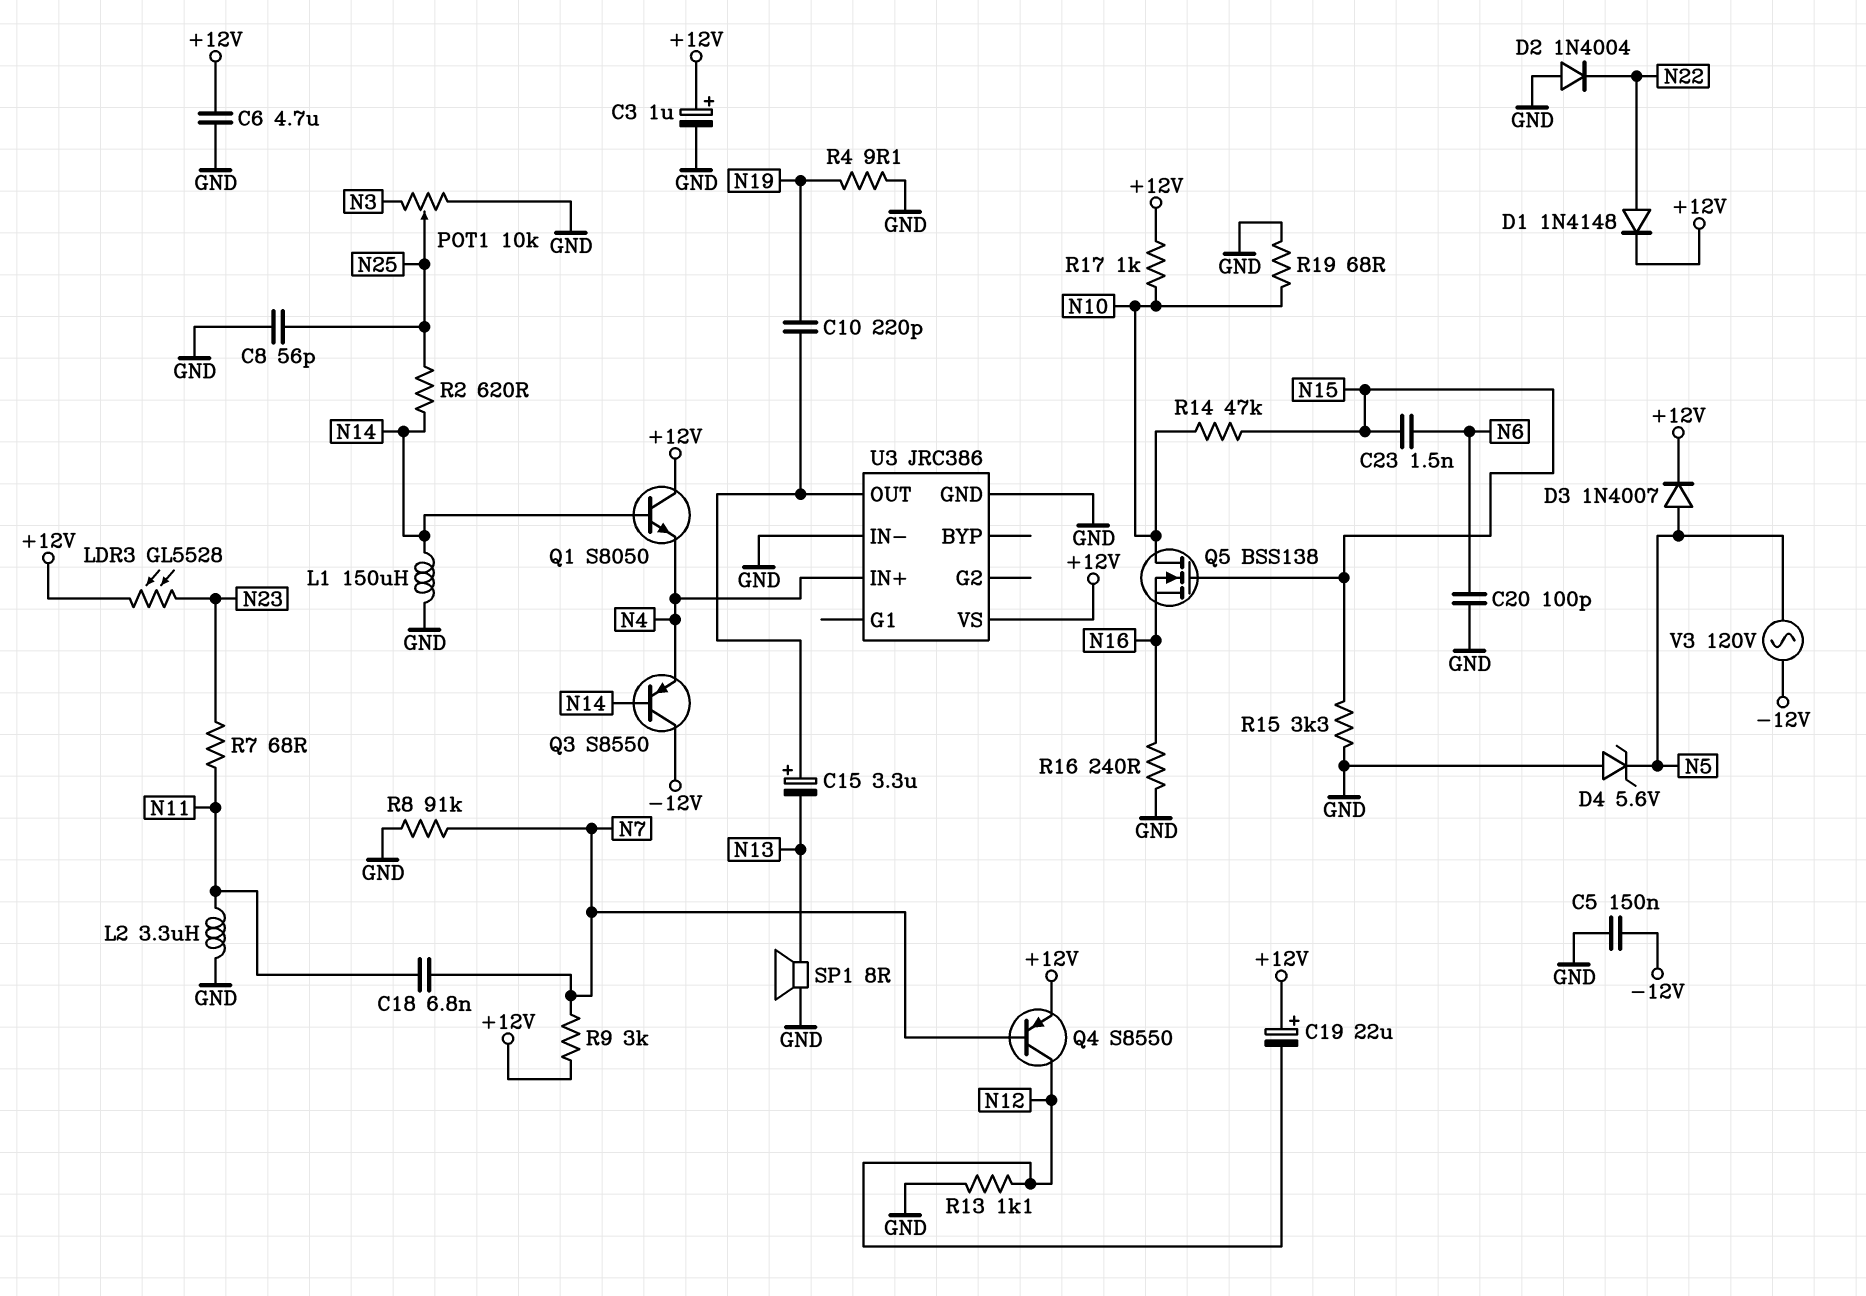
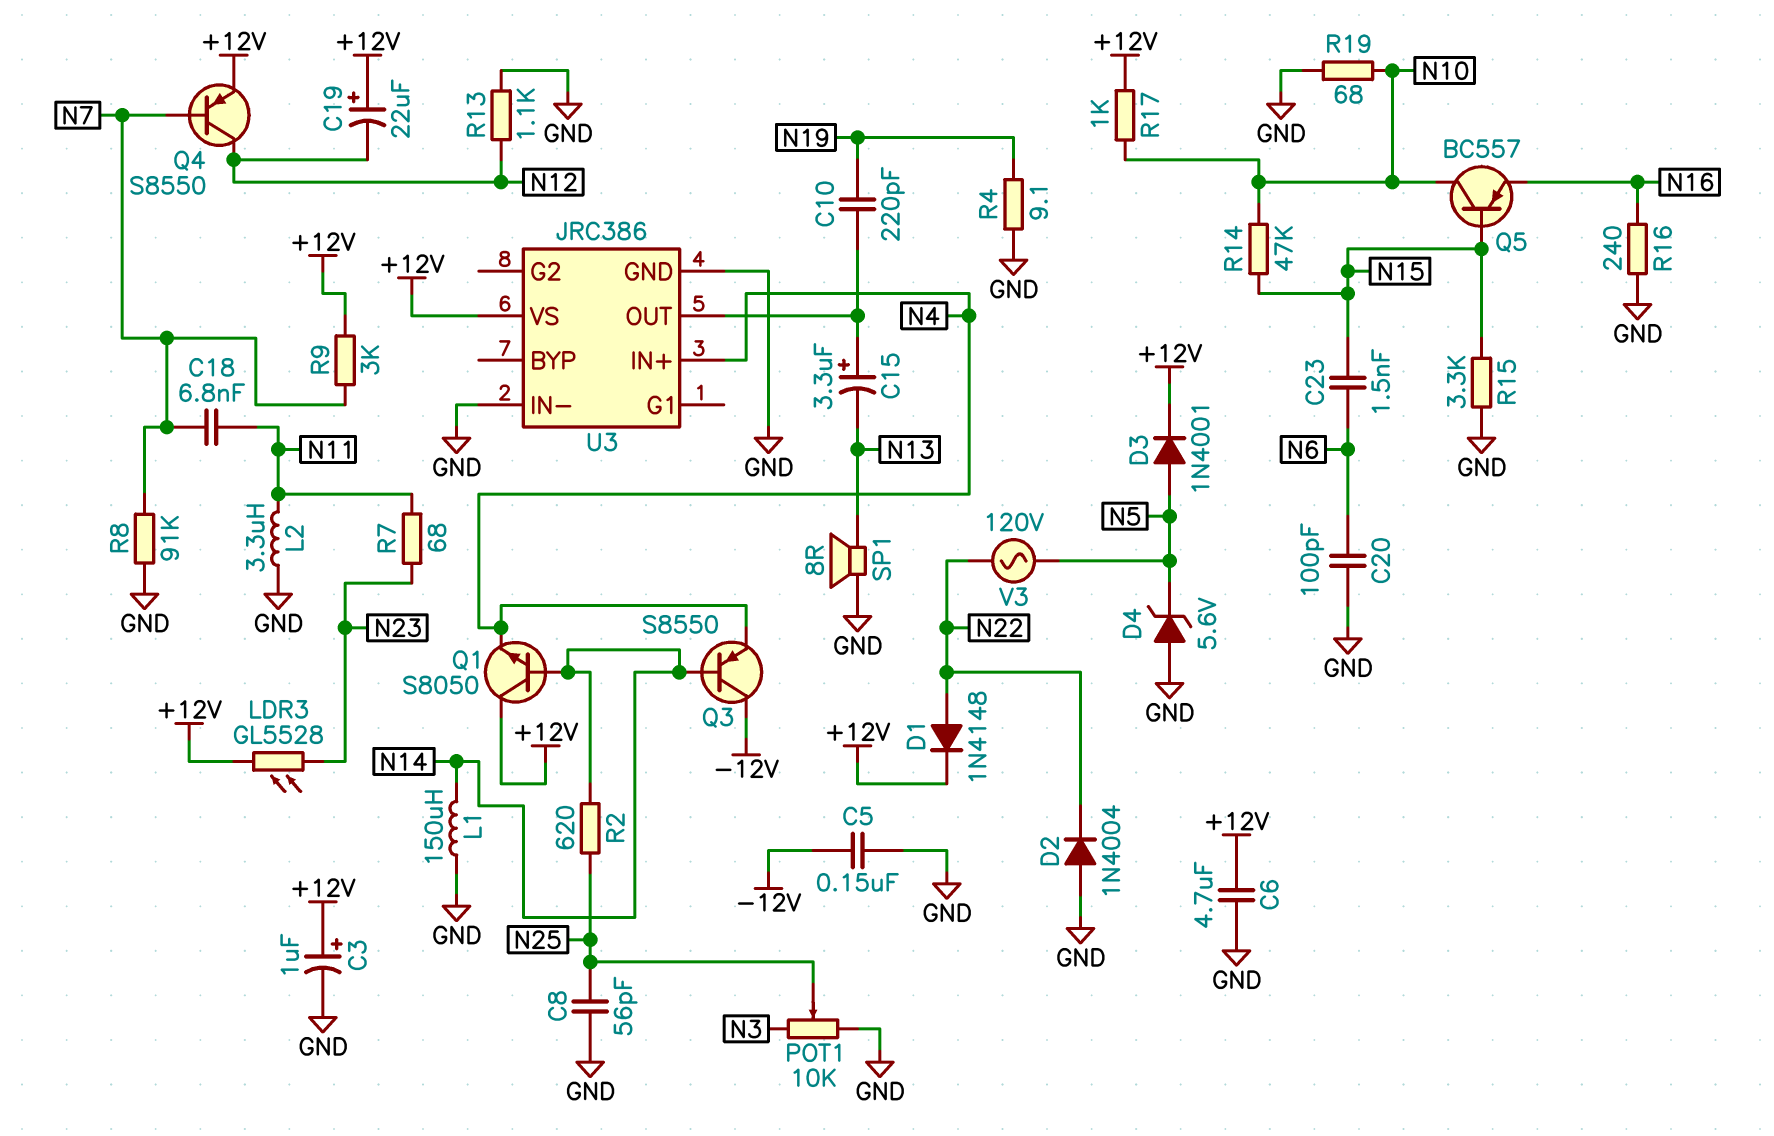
D3: diode 1N4007 (A N5, K +12V) -> diode 1N4001 (A N5, K +12V)
Q5: NMOS BSS138 (G N15, D N10, S N16) -> PNP BC557 (B N15, C N10, E N16)
V3: AC 120V (-12V, N5) -> AC 120V (N5, N22)

